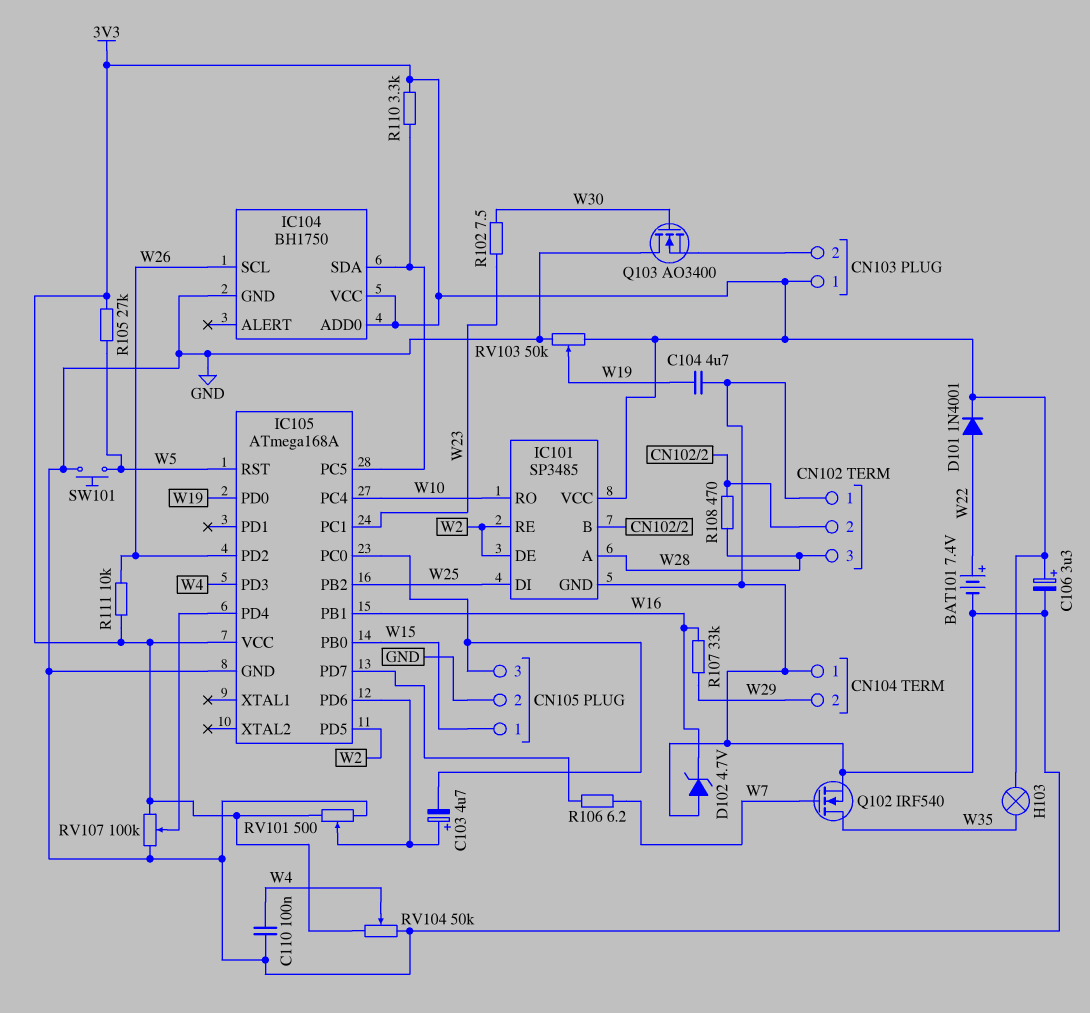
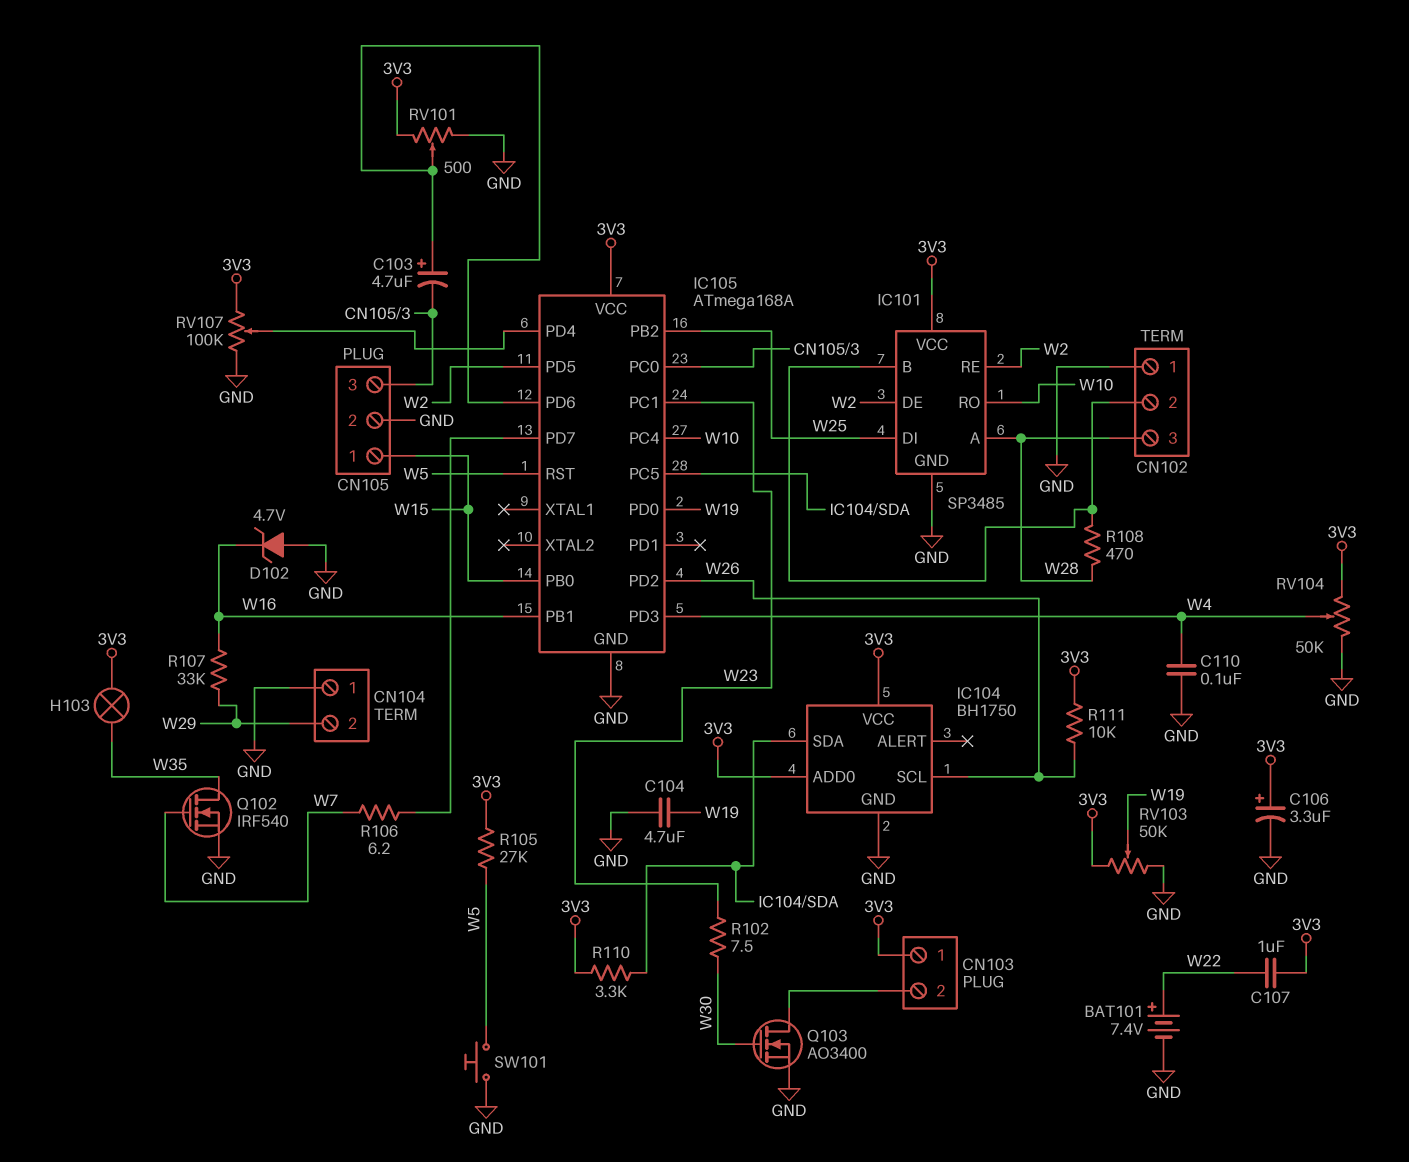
C107: none -> 1uF (3V3, W22)
D101: diode 1N4001 (A W22, K 3V3) -> none
Q103: NMOS AO3400 (G W30, D GND, S CN103/2) -> NMOS AO3400 (G W30, D CN103/2, S GND)

